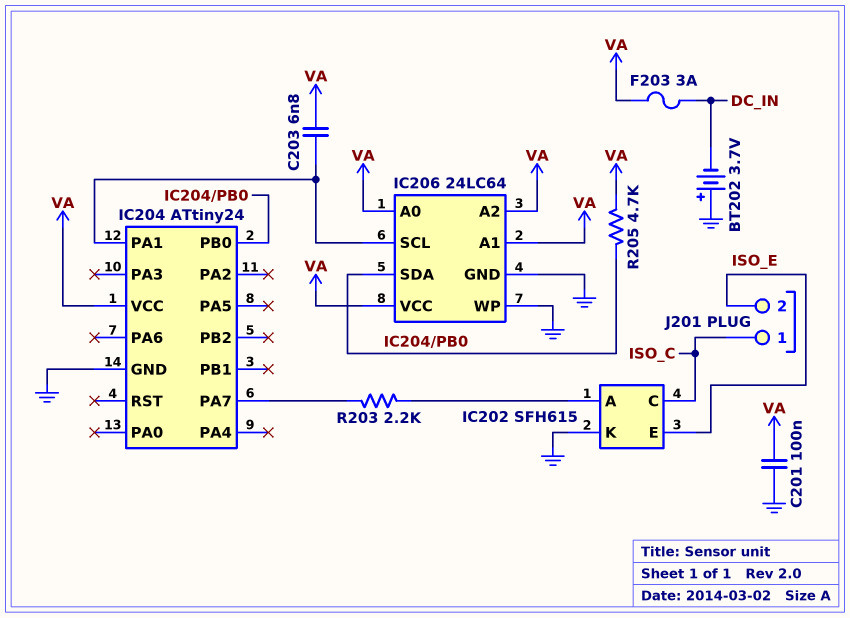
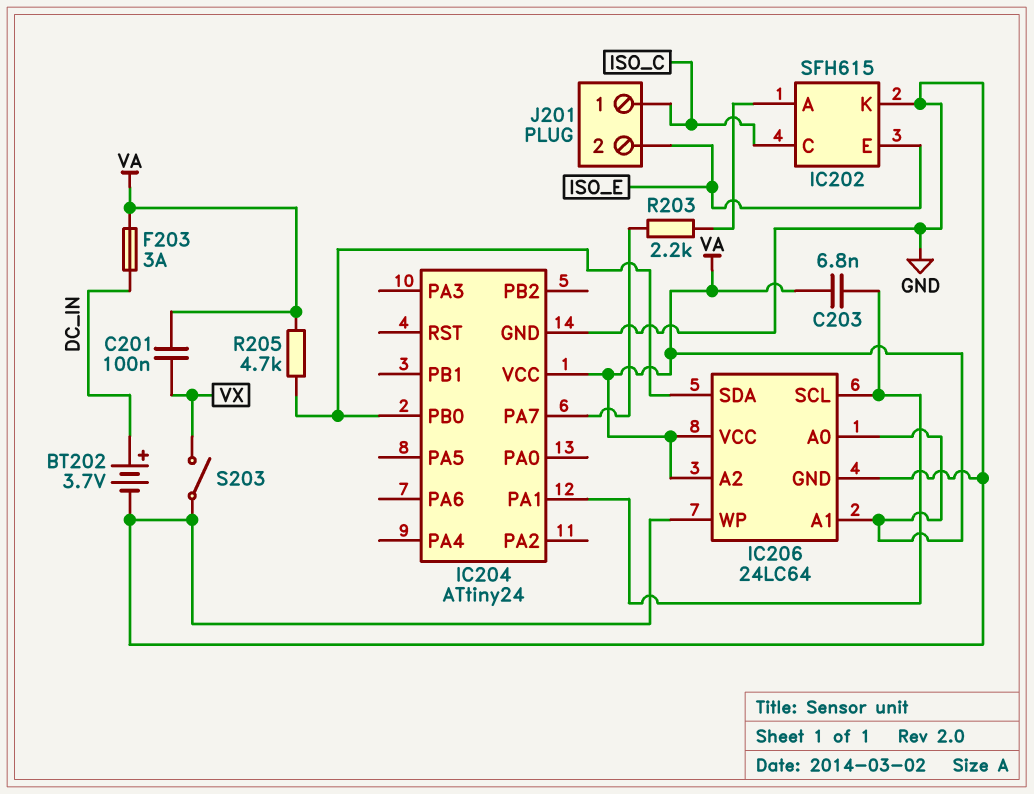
BT202: 3.7V (plus GND, minus DC_IN) -> 3.7V (plus DC_IN, minus GND)
C201: 100nF (GND, VA) -> 100nF (VA, VX)
S203: none -> switch (GND, VX)

